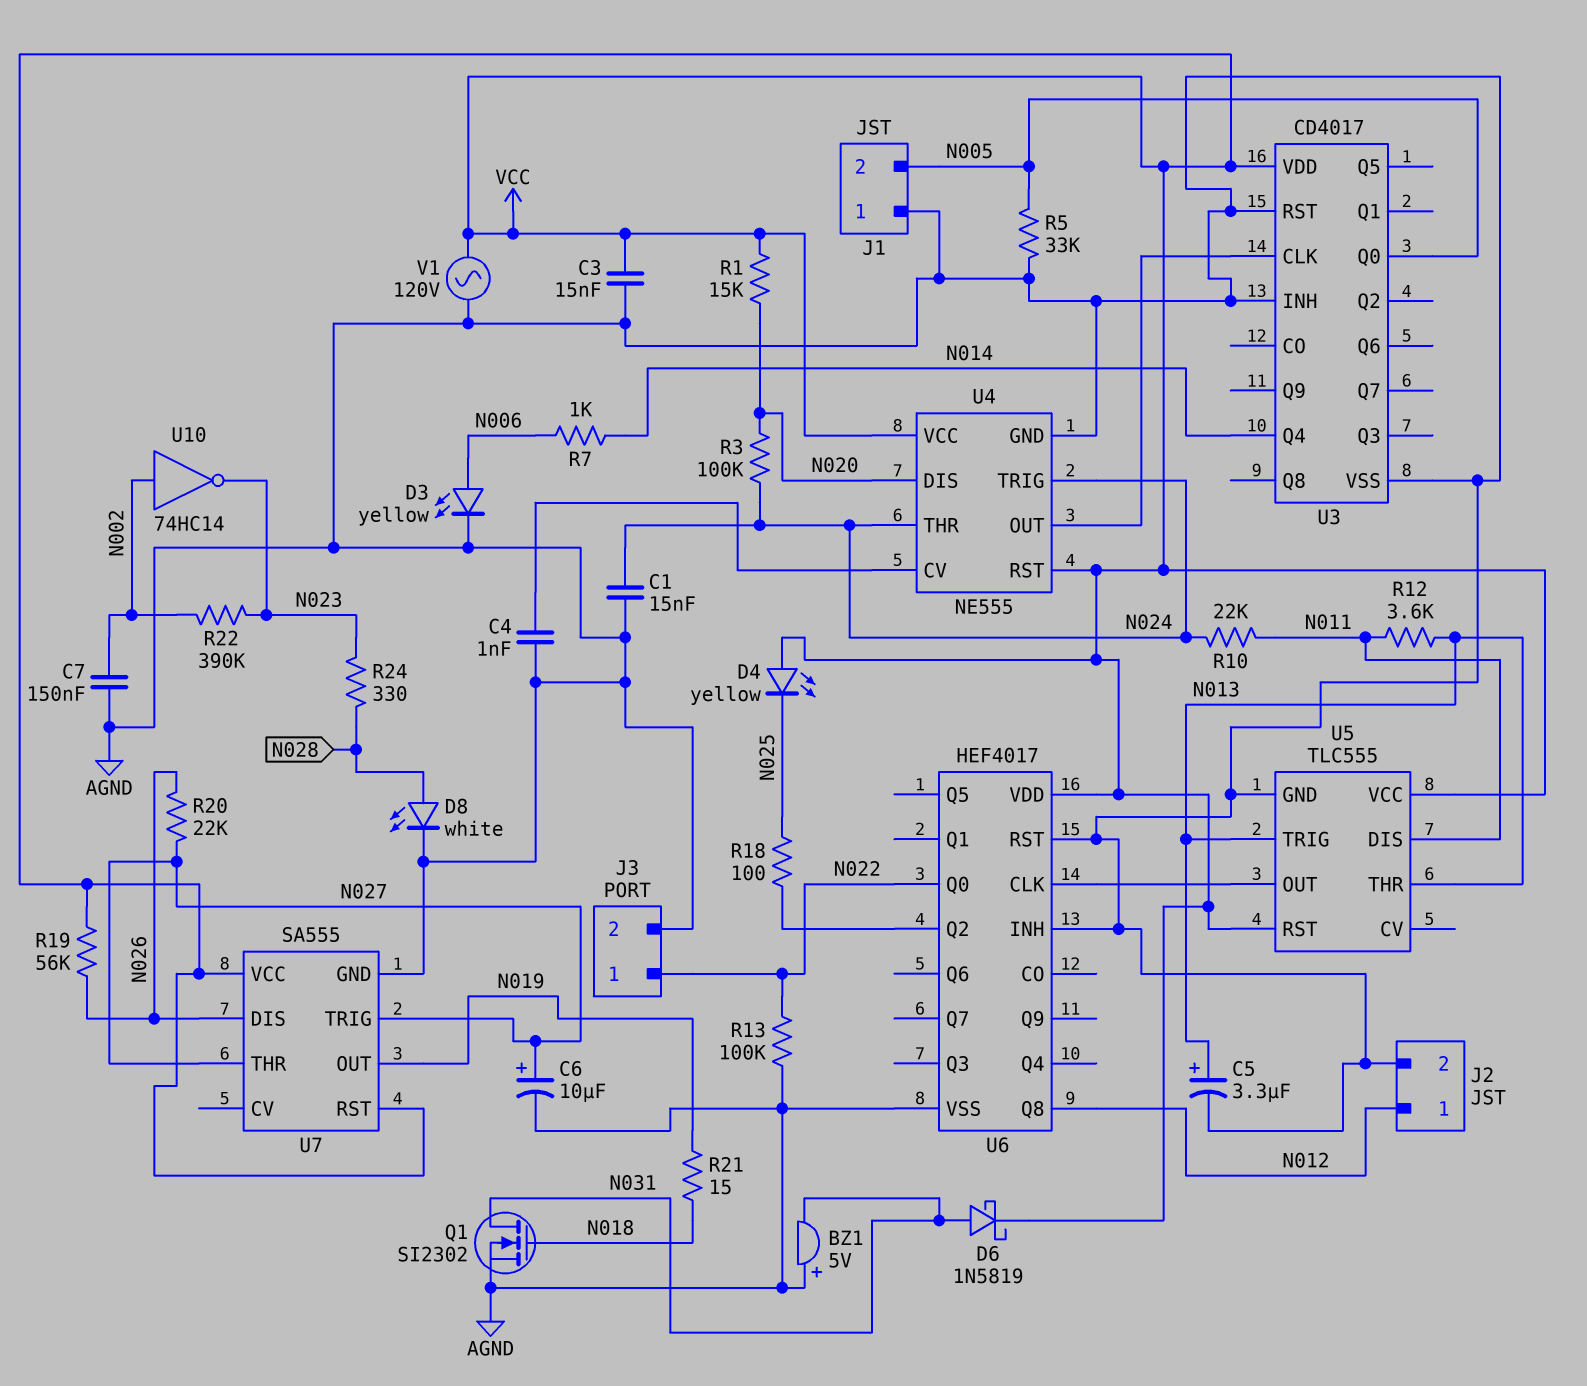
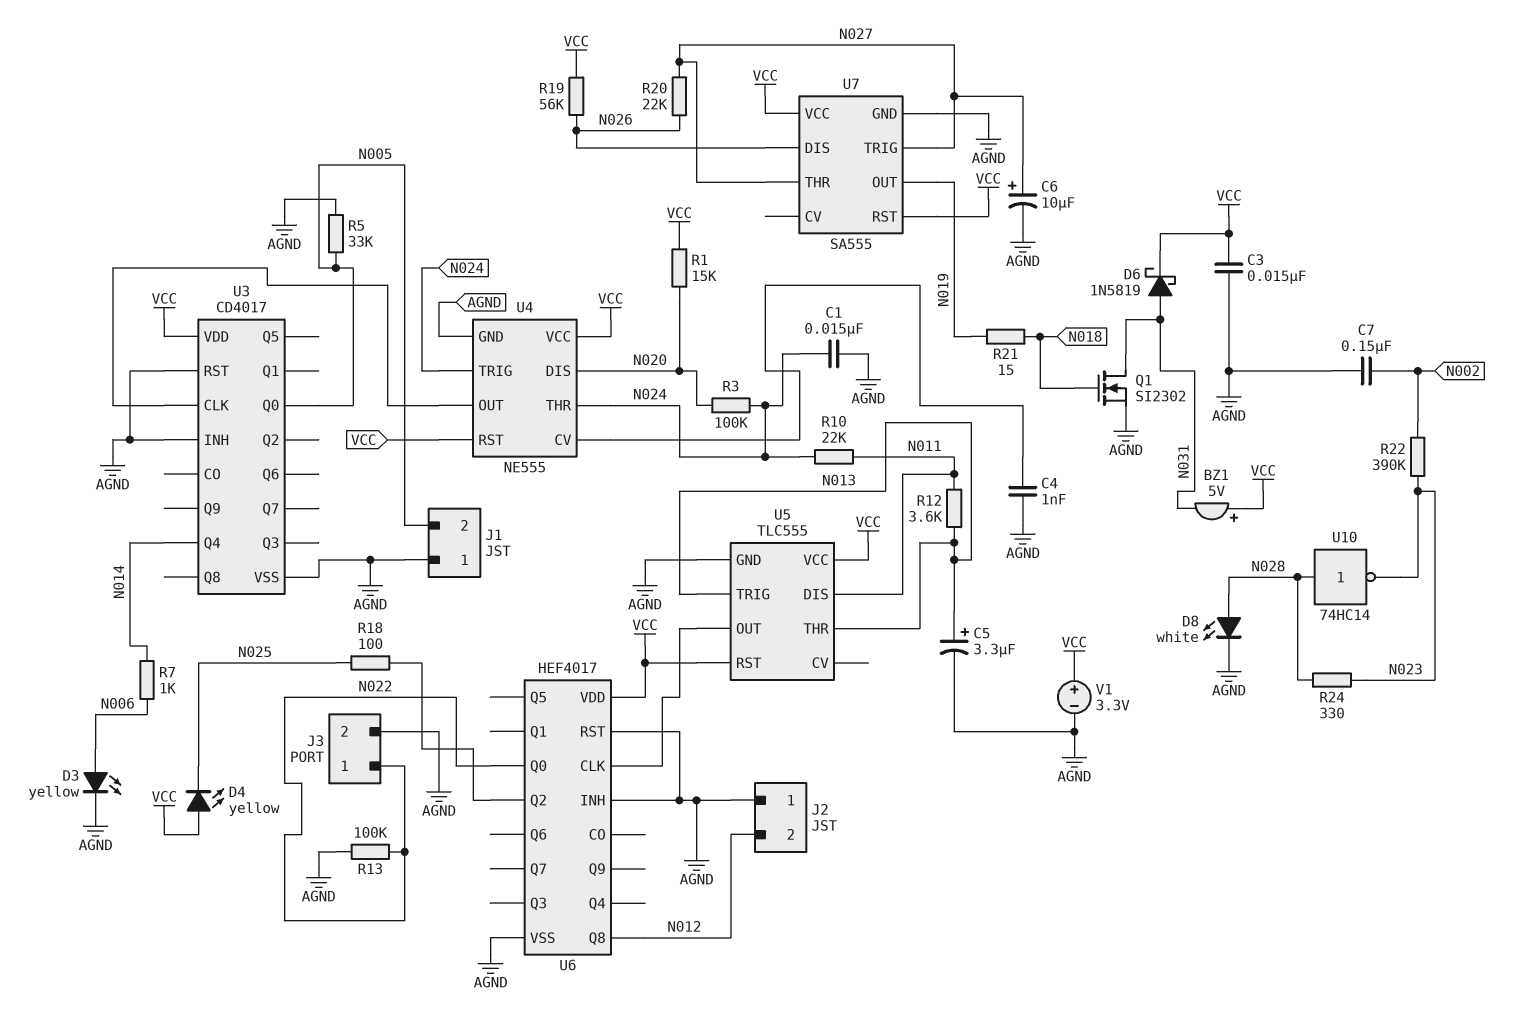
BZ1: buzzer 5V (plus AGND, minus N031) -> buzzer 5V (plus VCC, minus N031)
J2 pin 1: N012 -> AGND
J2 pin 2: AGND -> N012
U10: NOT 74HC14 (in N002, out N023) -> NOT 74HC14 (in N028, out N023)
V1: AC 120V (AGND, VCC) -> 3.3V (plus VCC, minus AGND)

